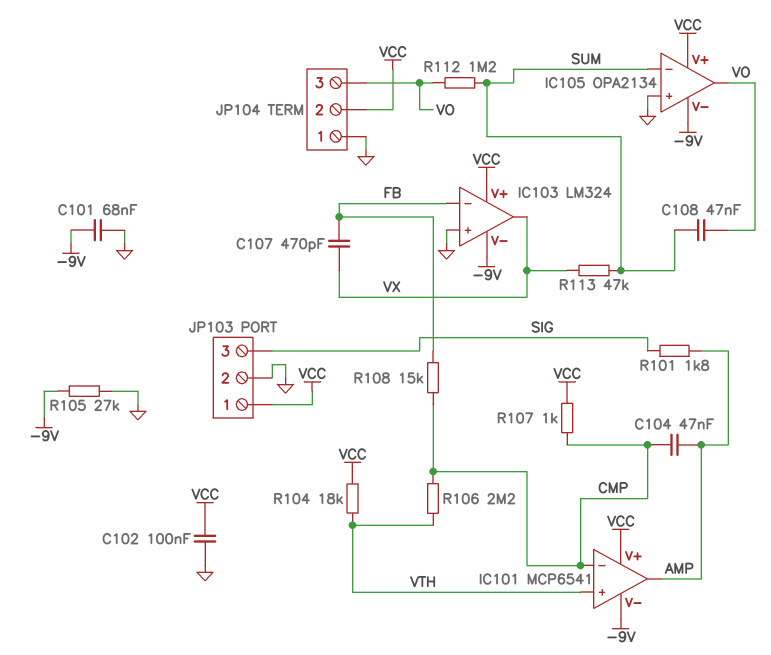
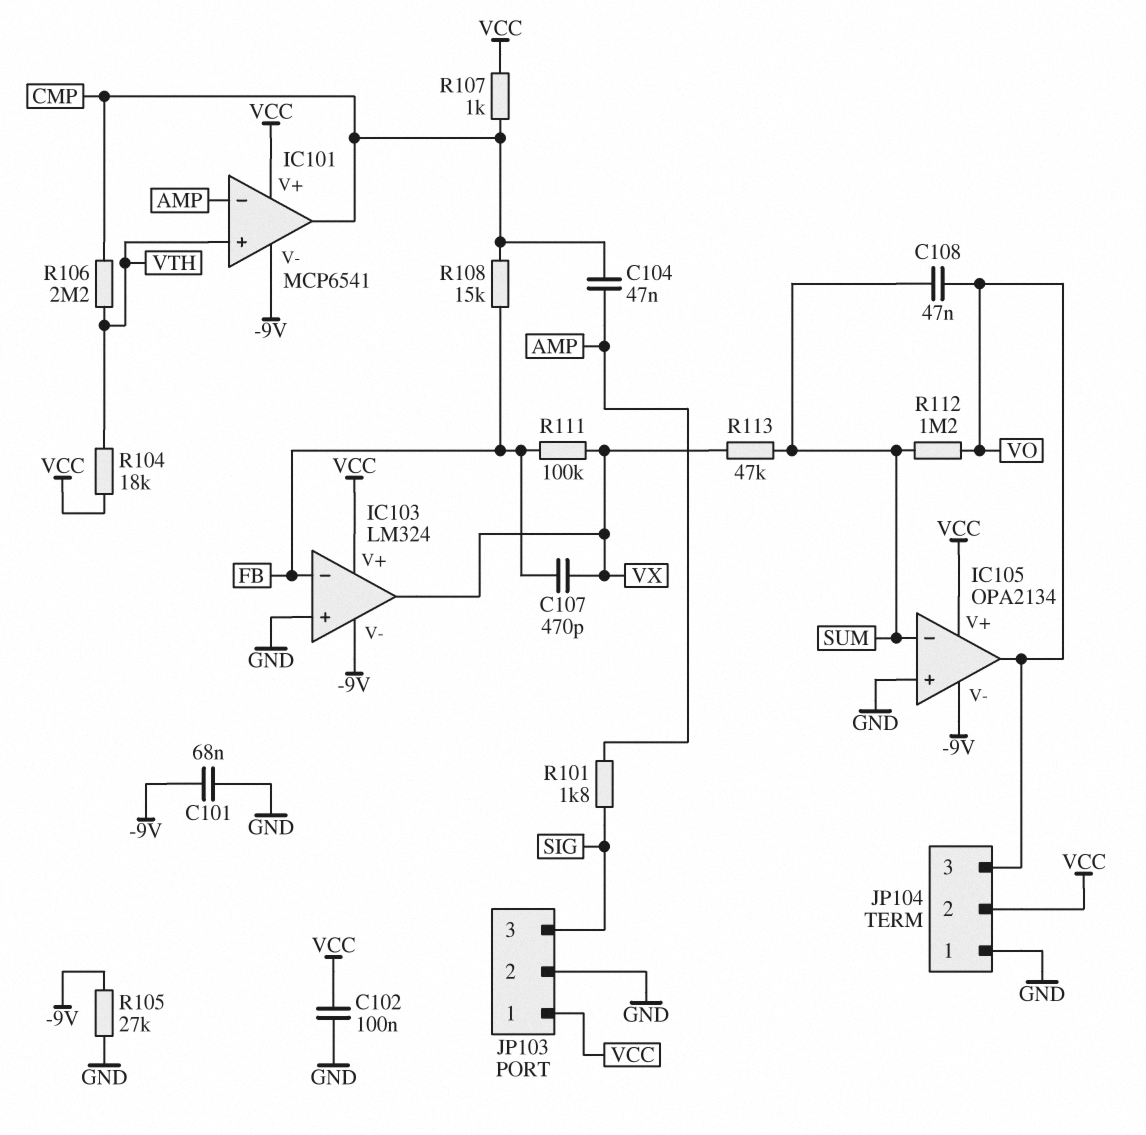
IC101 pin in-: CMP -> AMP
IC101 pin out: AMP -> CMP
R111: none -> 100k (FB, VX)

